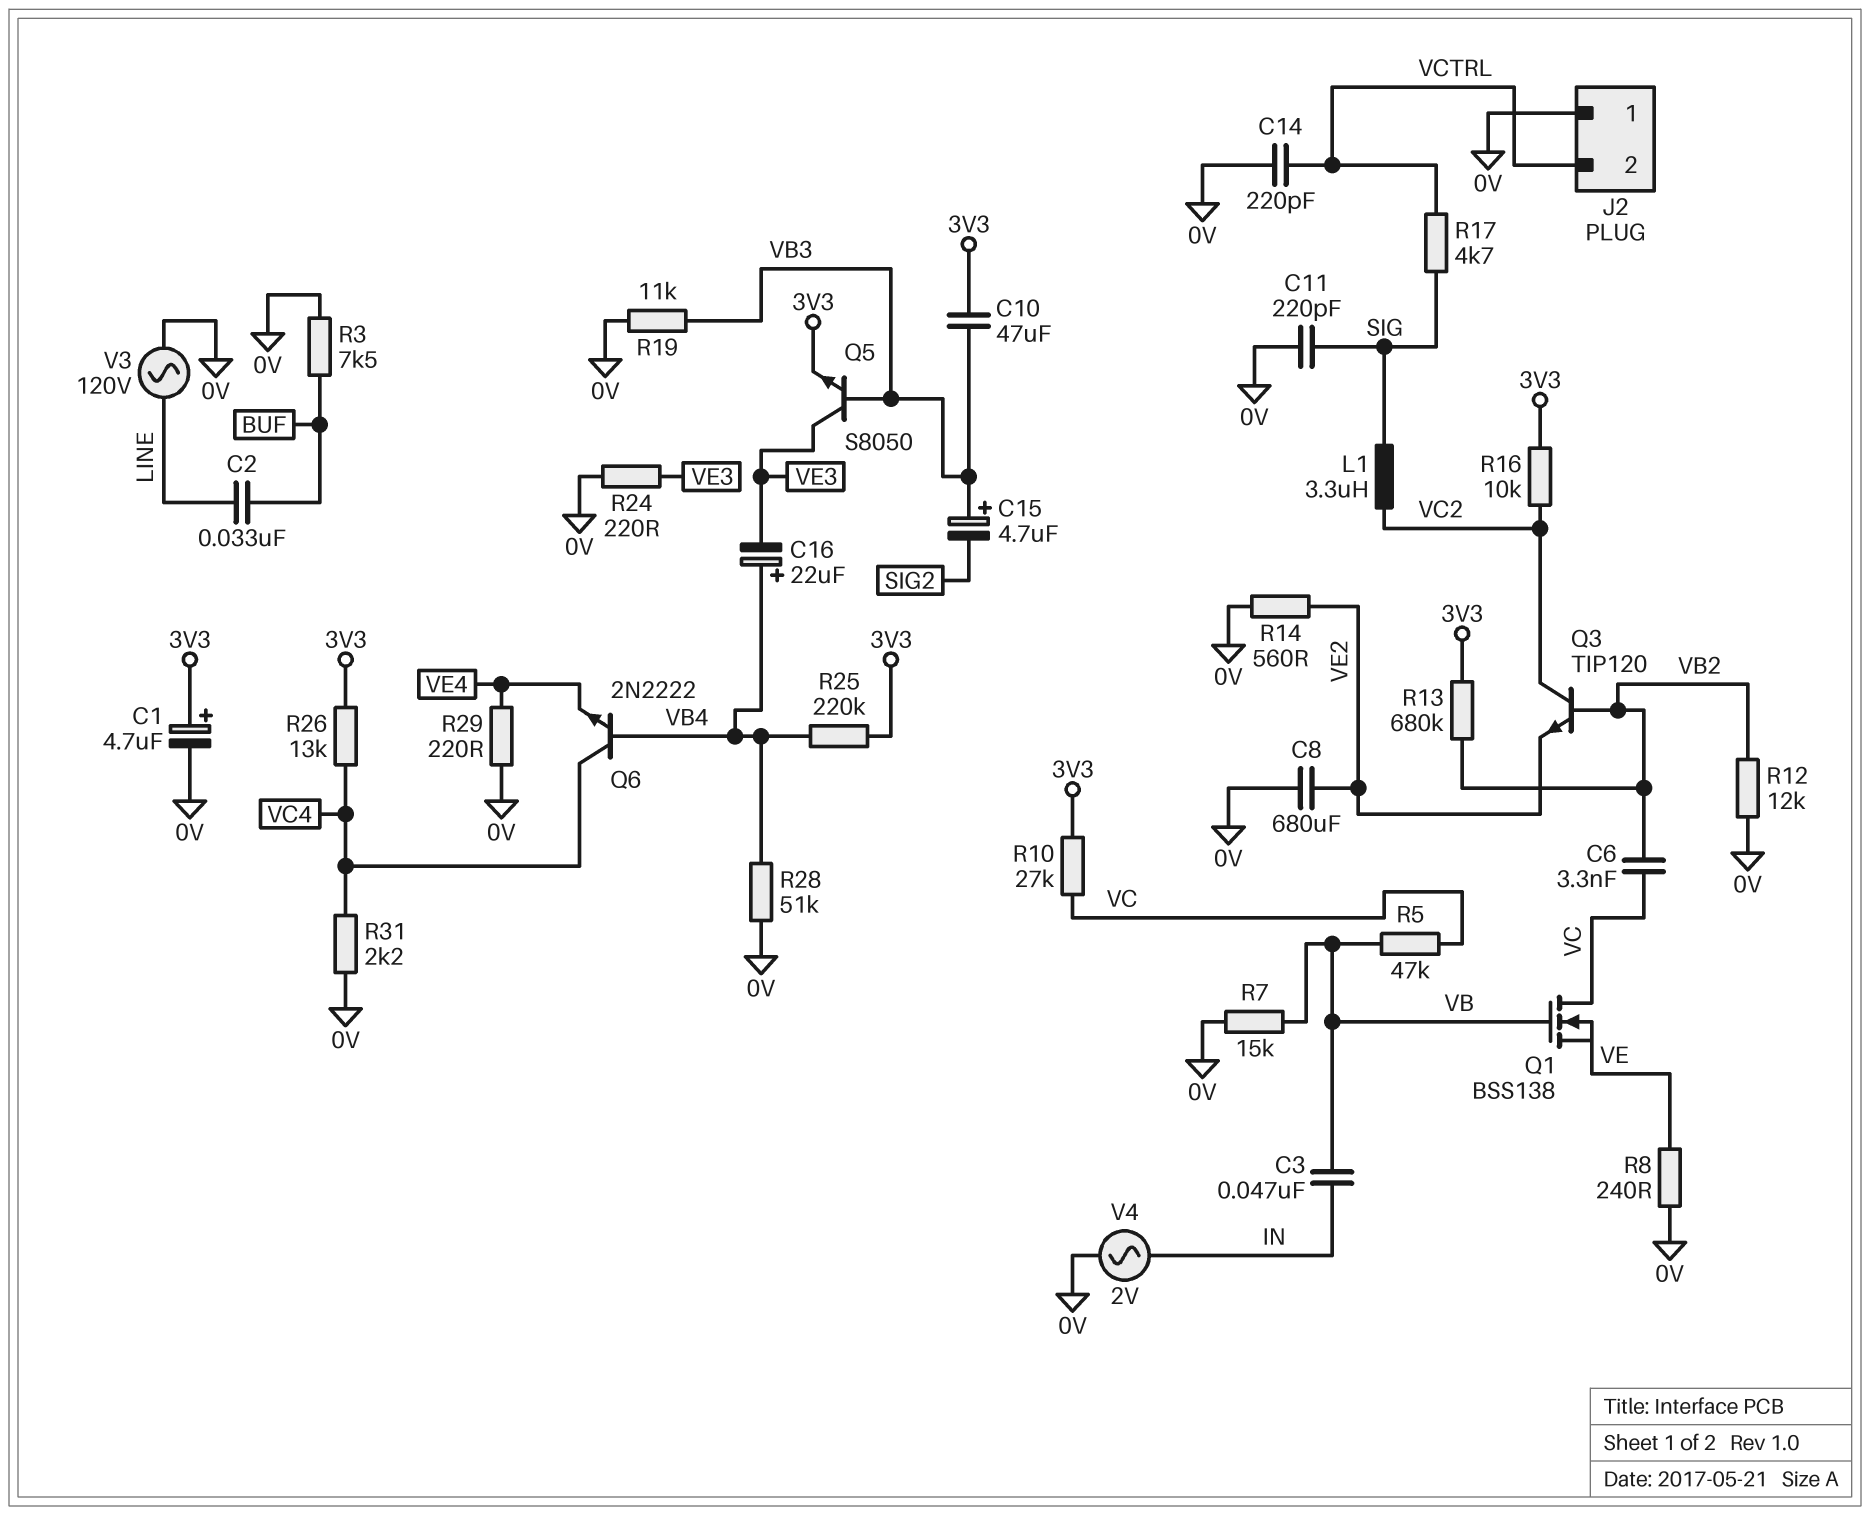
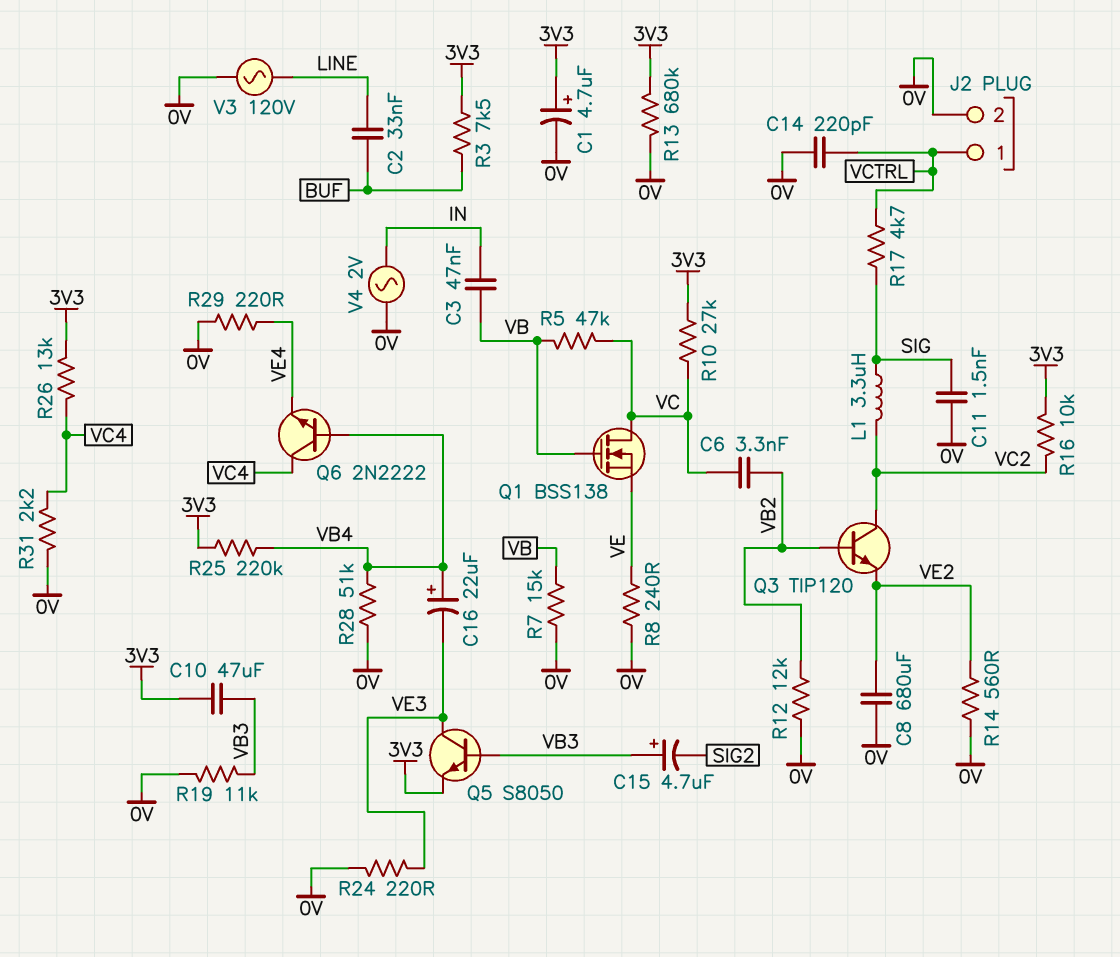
C11: 220pF (0V, SIG) -> 1.5nF (0V, SIG)
J2 pin 1: 0V -> VCTRL
J2 pin 2: VCTRL -> 0V
R3: 7.5k (0V, BUF) -> 7.5k (3V3, BUF)
R13: 680k (3V3, VB2) -> 680k (0V, 3V3)

